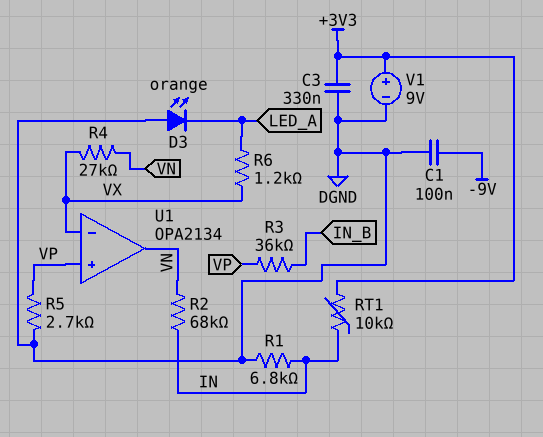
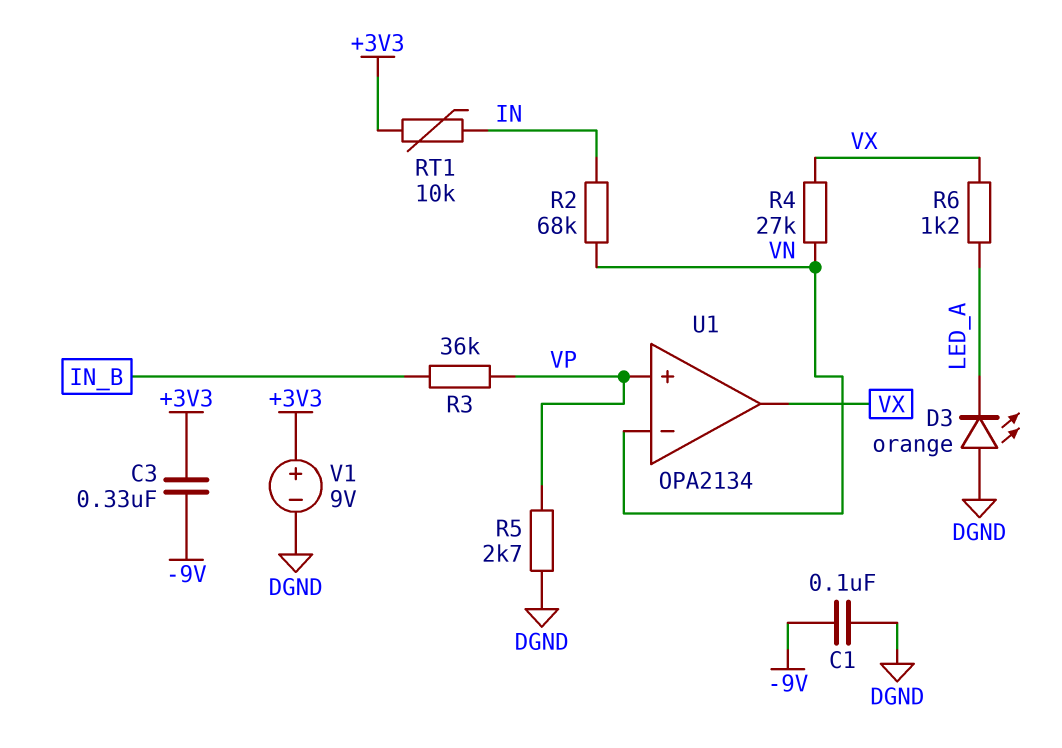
C3: 330nF (+3V3, DGND) -> 330nF (+3V3, -9V)
R1: 6.8k (DGND, IN) -> none
U1 pin in-: VX -> VN
U1 pin out: VN -> VX

